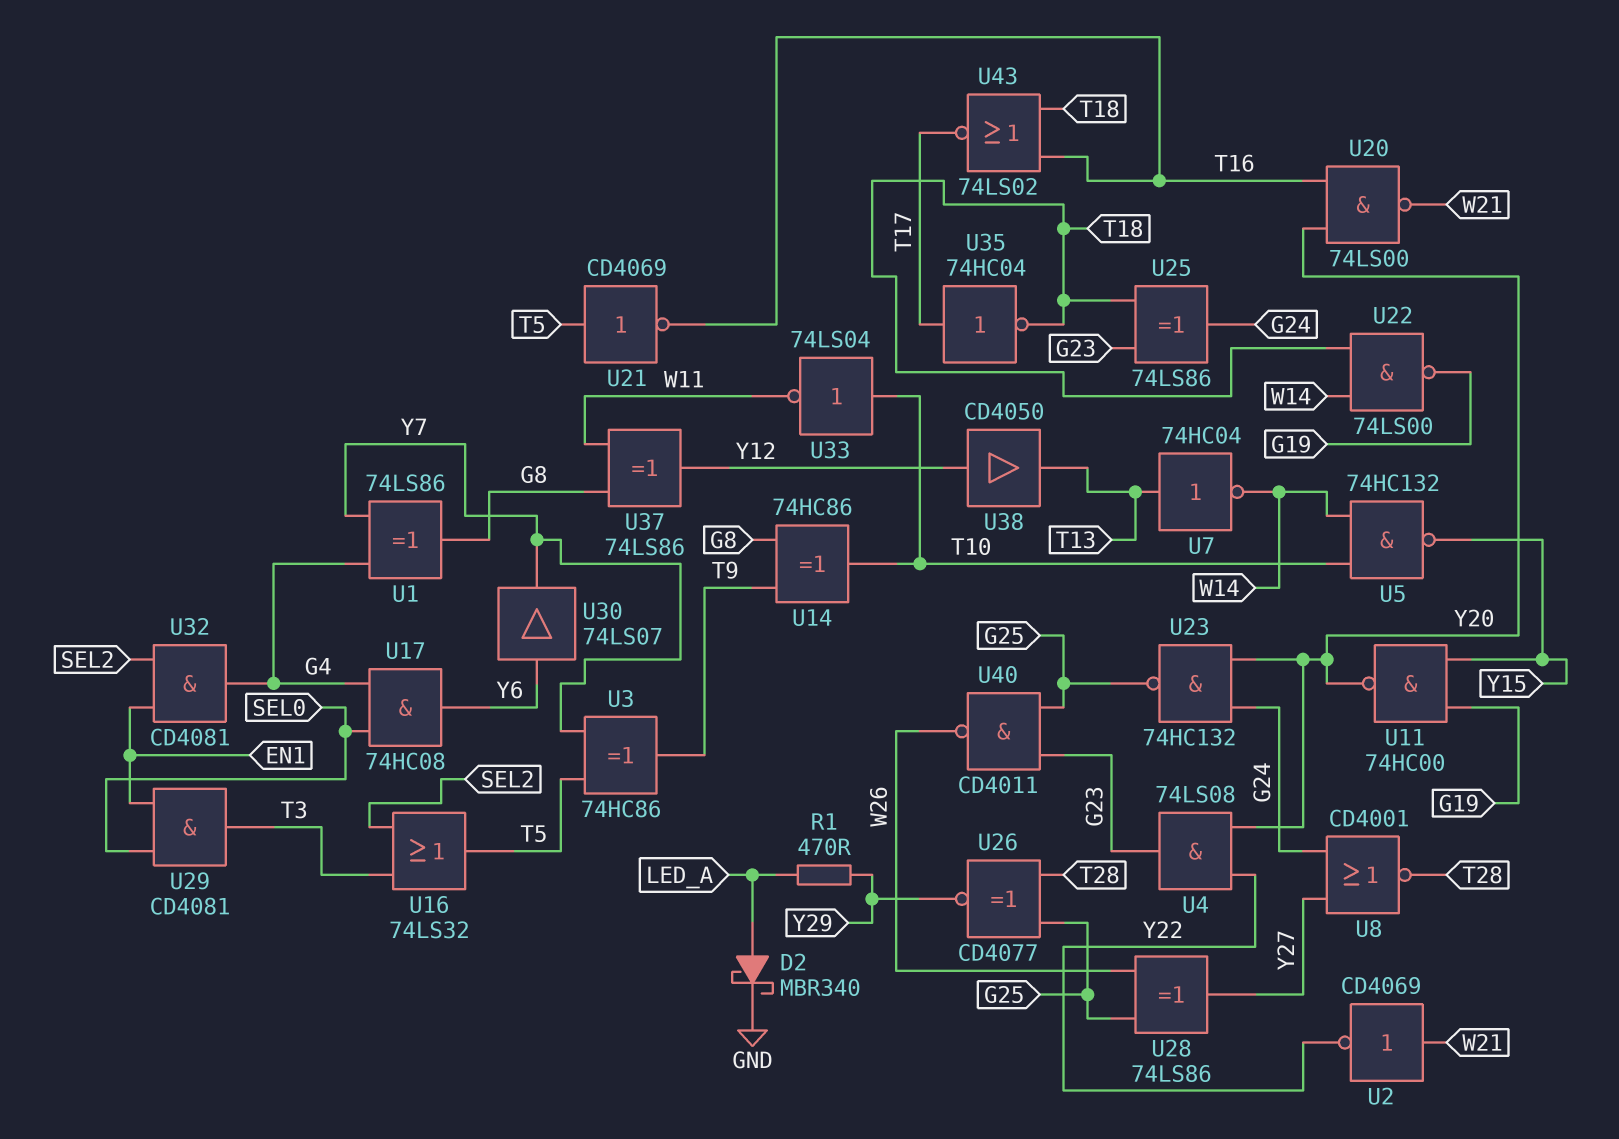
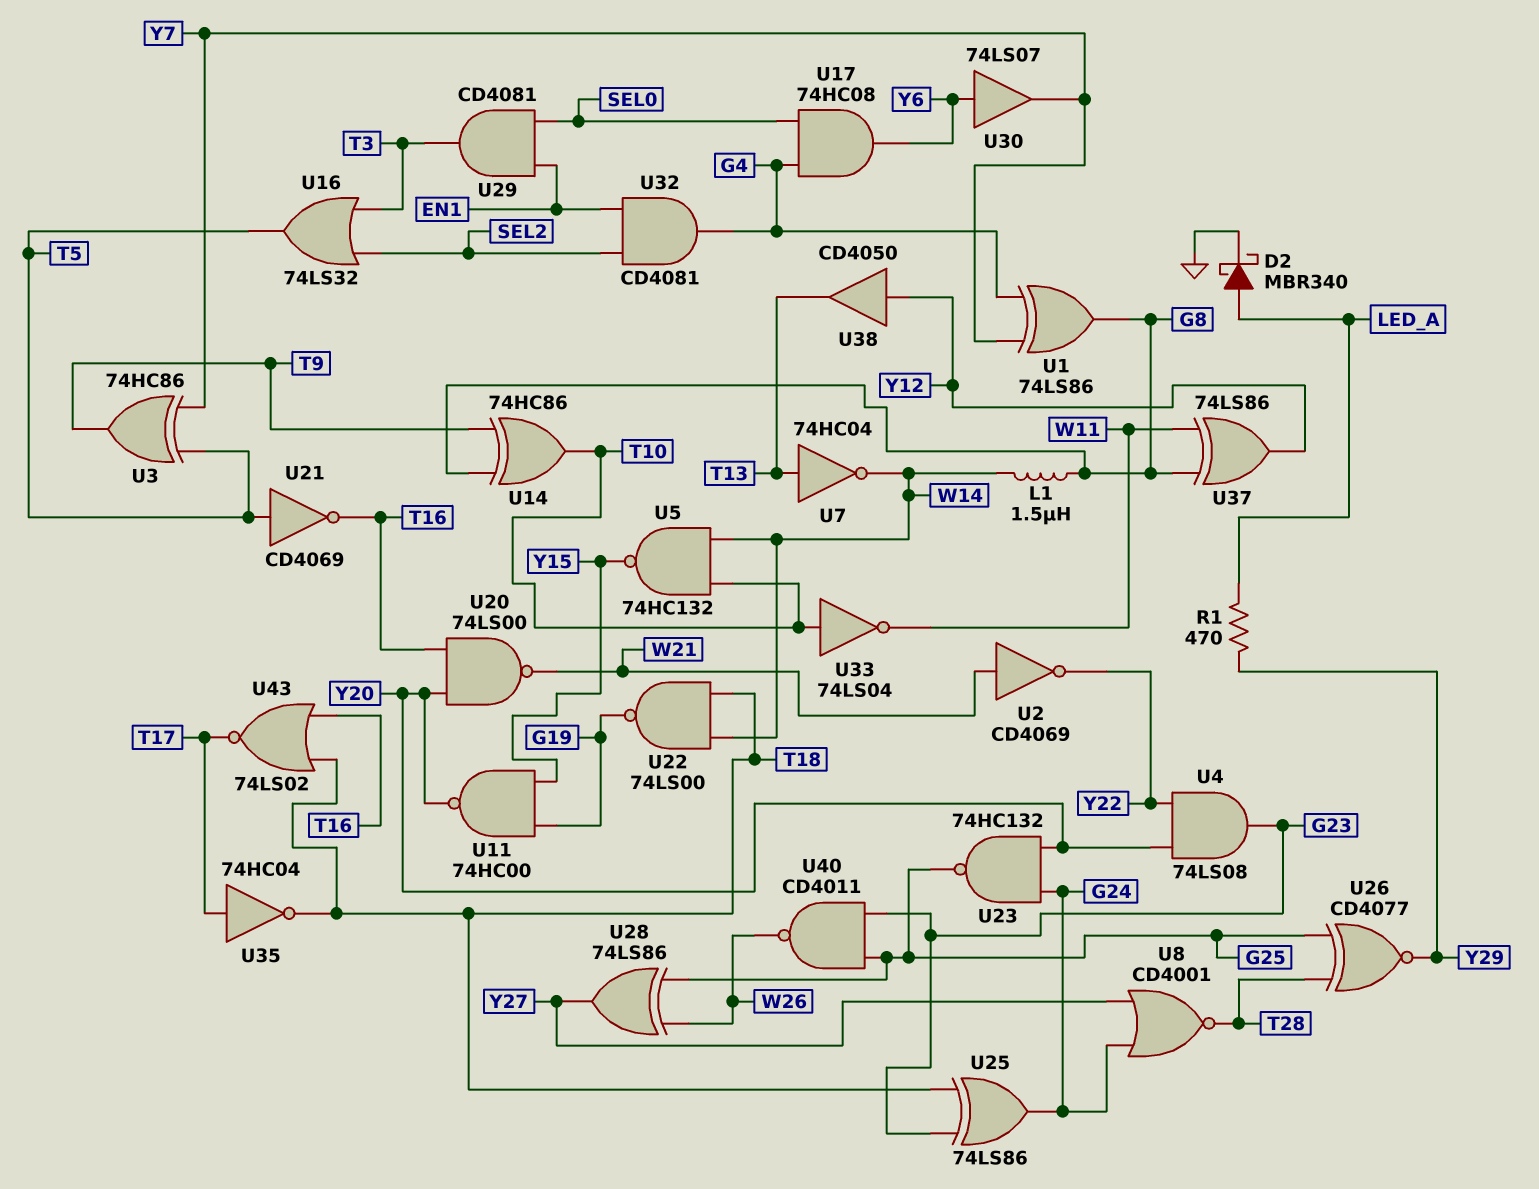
L1: none -> 1.5uH (G8, W14)

